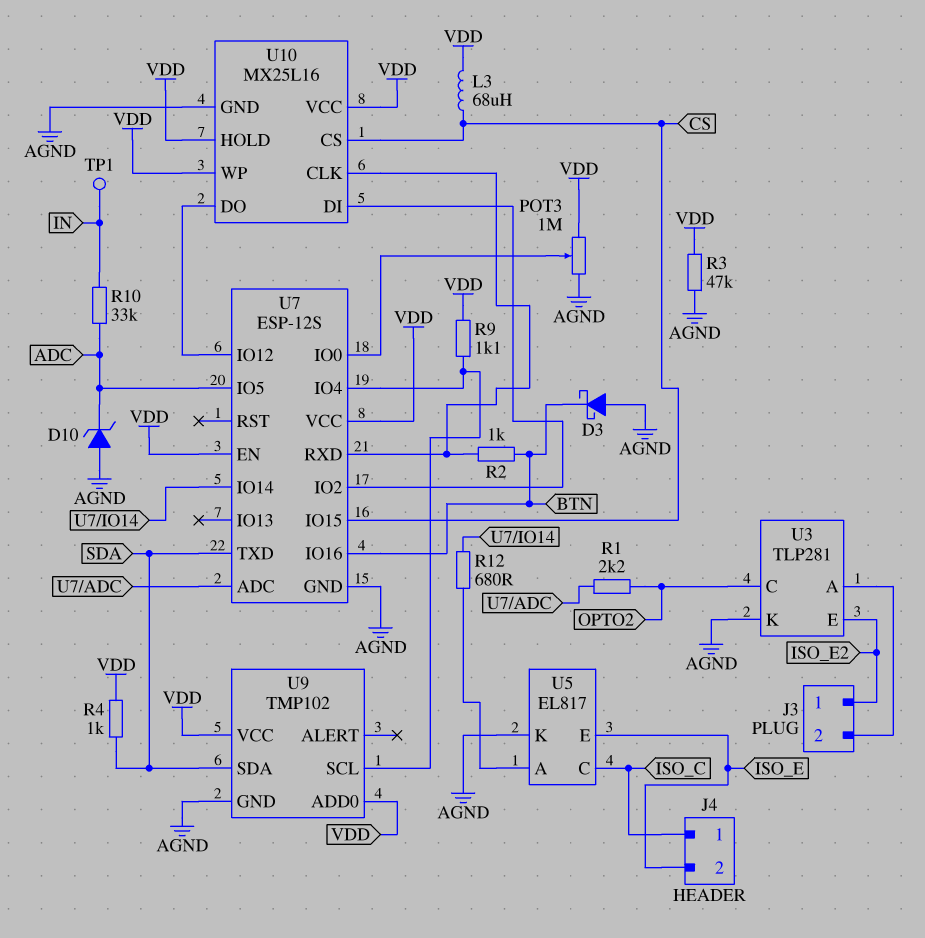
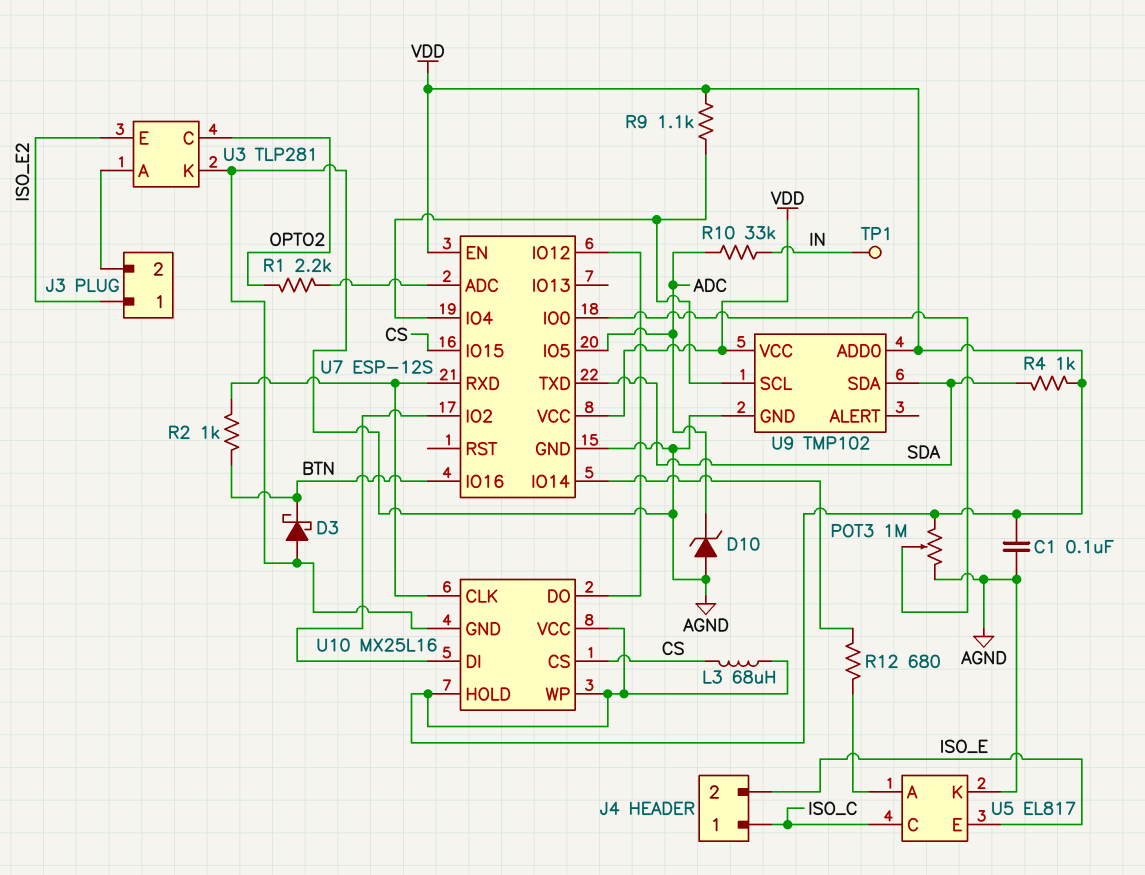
C1: none -> 100nF (AGND, VDD)
R3: 47k (AGND, VDD) -> none

